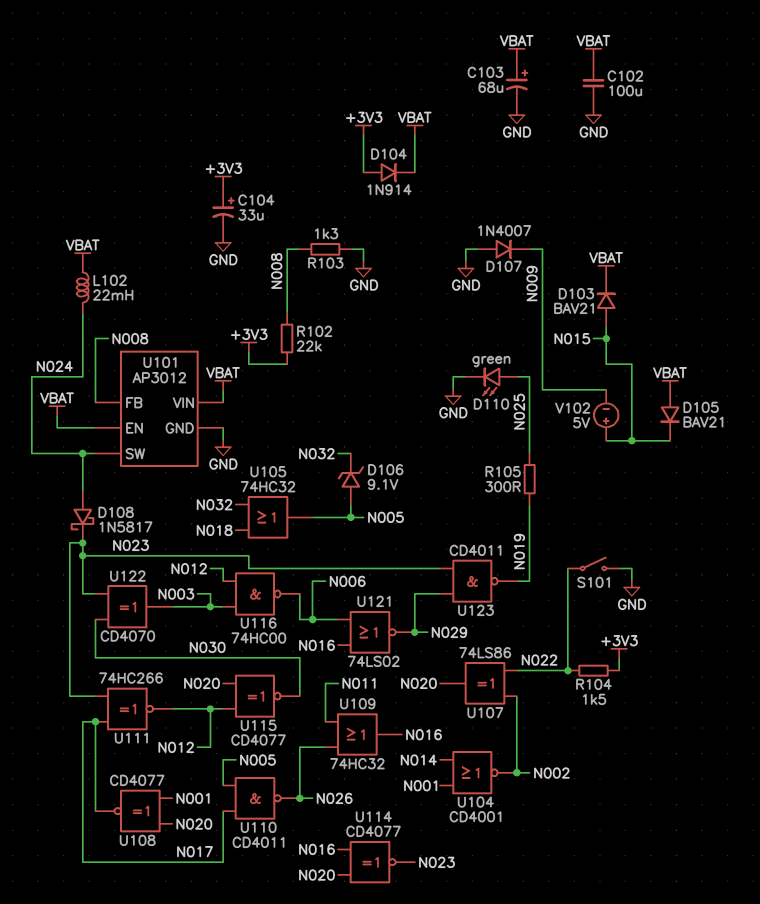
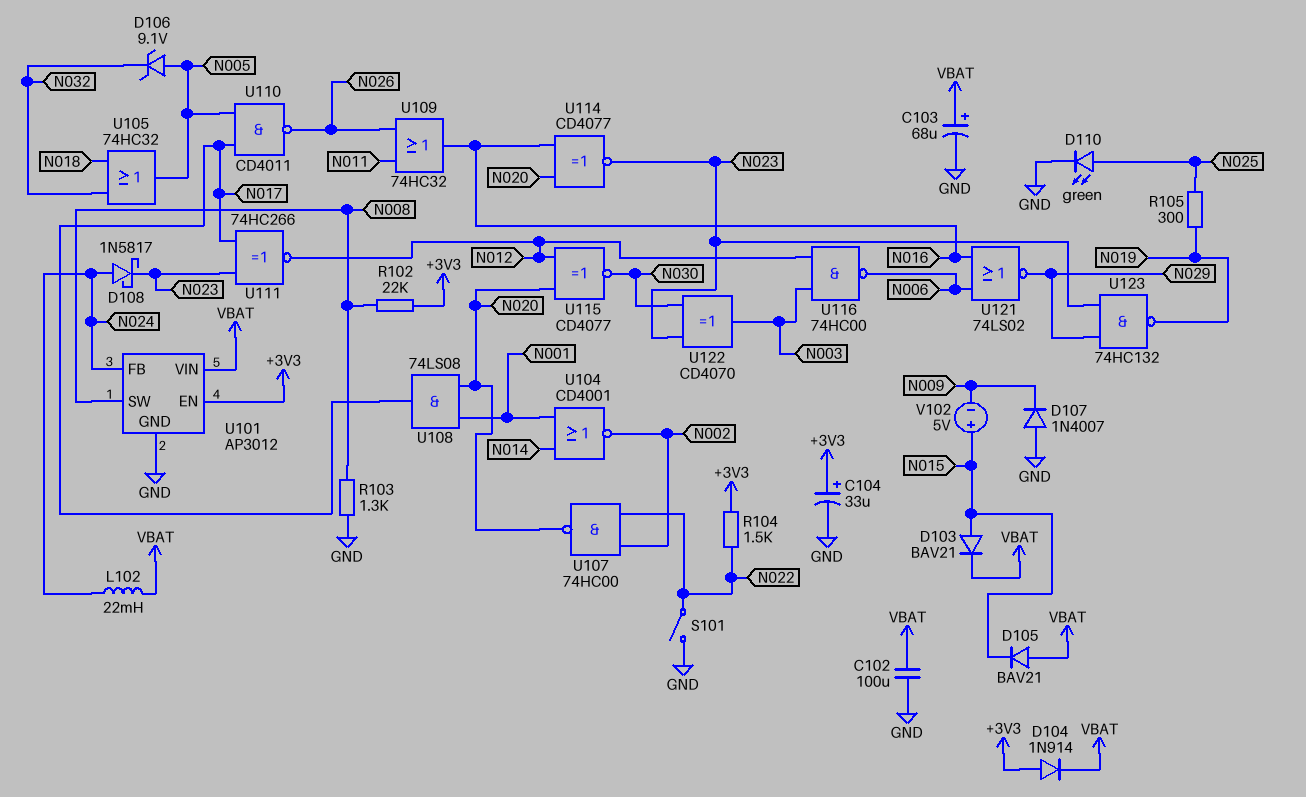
U101 pin EN: VBAT -> +3V3
U101 pin FB: N008 -> N024
U101 pin SW: N024 -> N008
U107: XOR 74LS86 (in N002, in N022, out N020) -> NAND 74HC00 (in N002, in N022, out N020)
U108: XNOR CD4077 (in N001, in N020, out N017) -> AND 74LS08 (in N001, in N020, out N017)
U123: NAND CD4011 (in N023, in N029, out N019) -> NAND 74HC132 (in N023, in N029, out N019)

